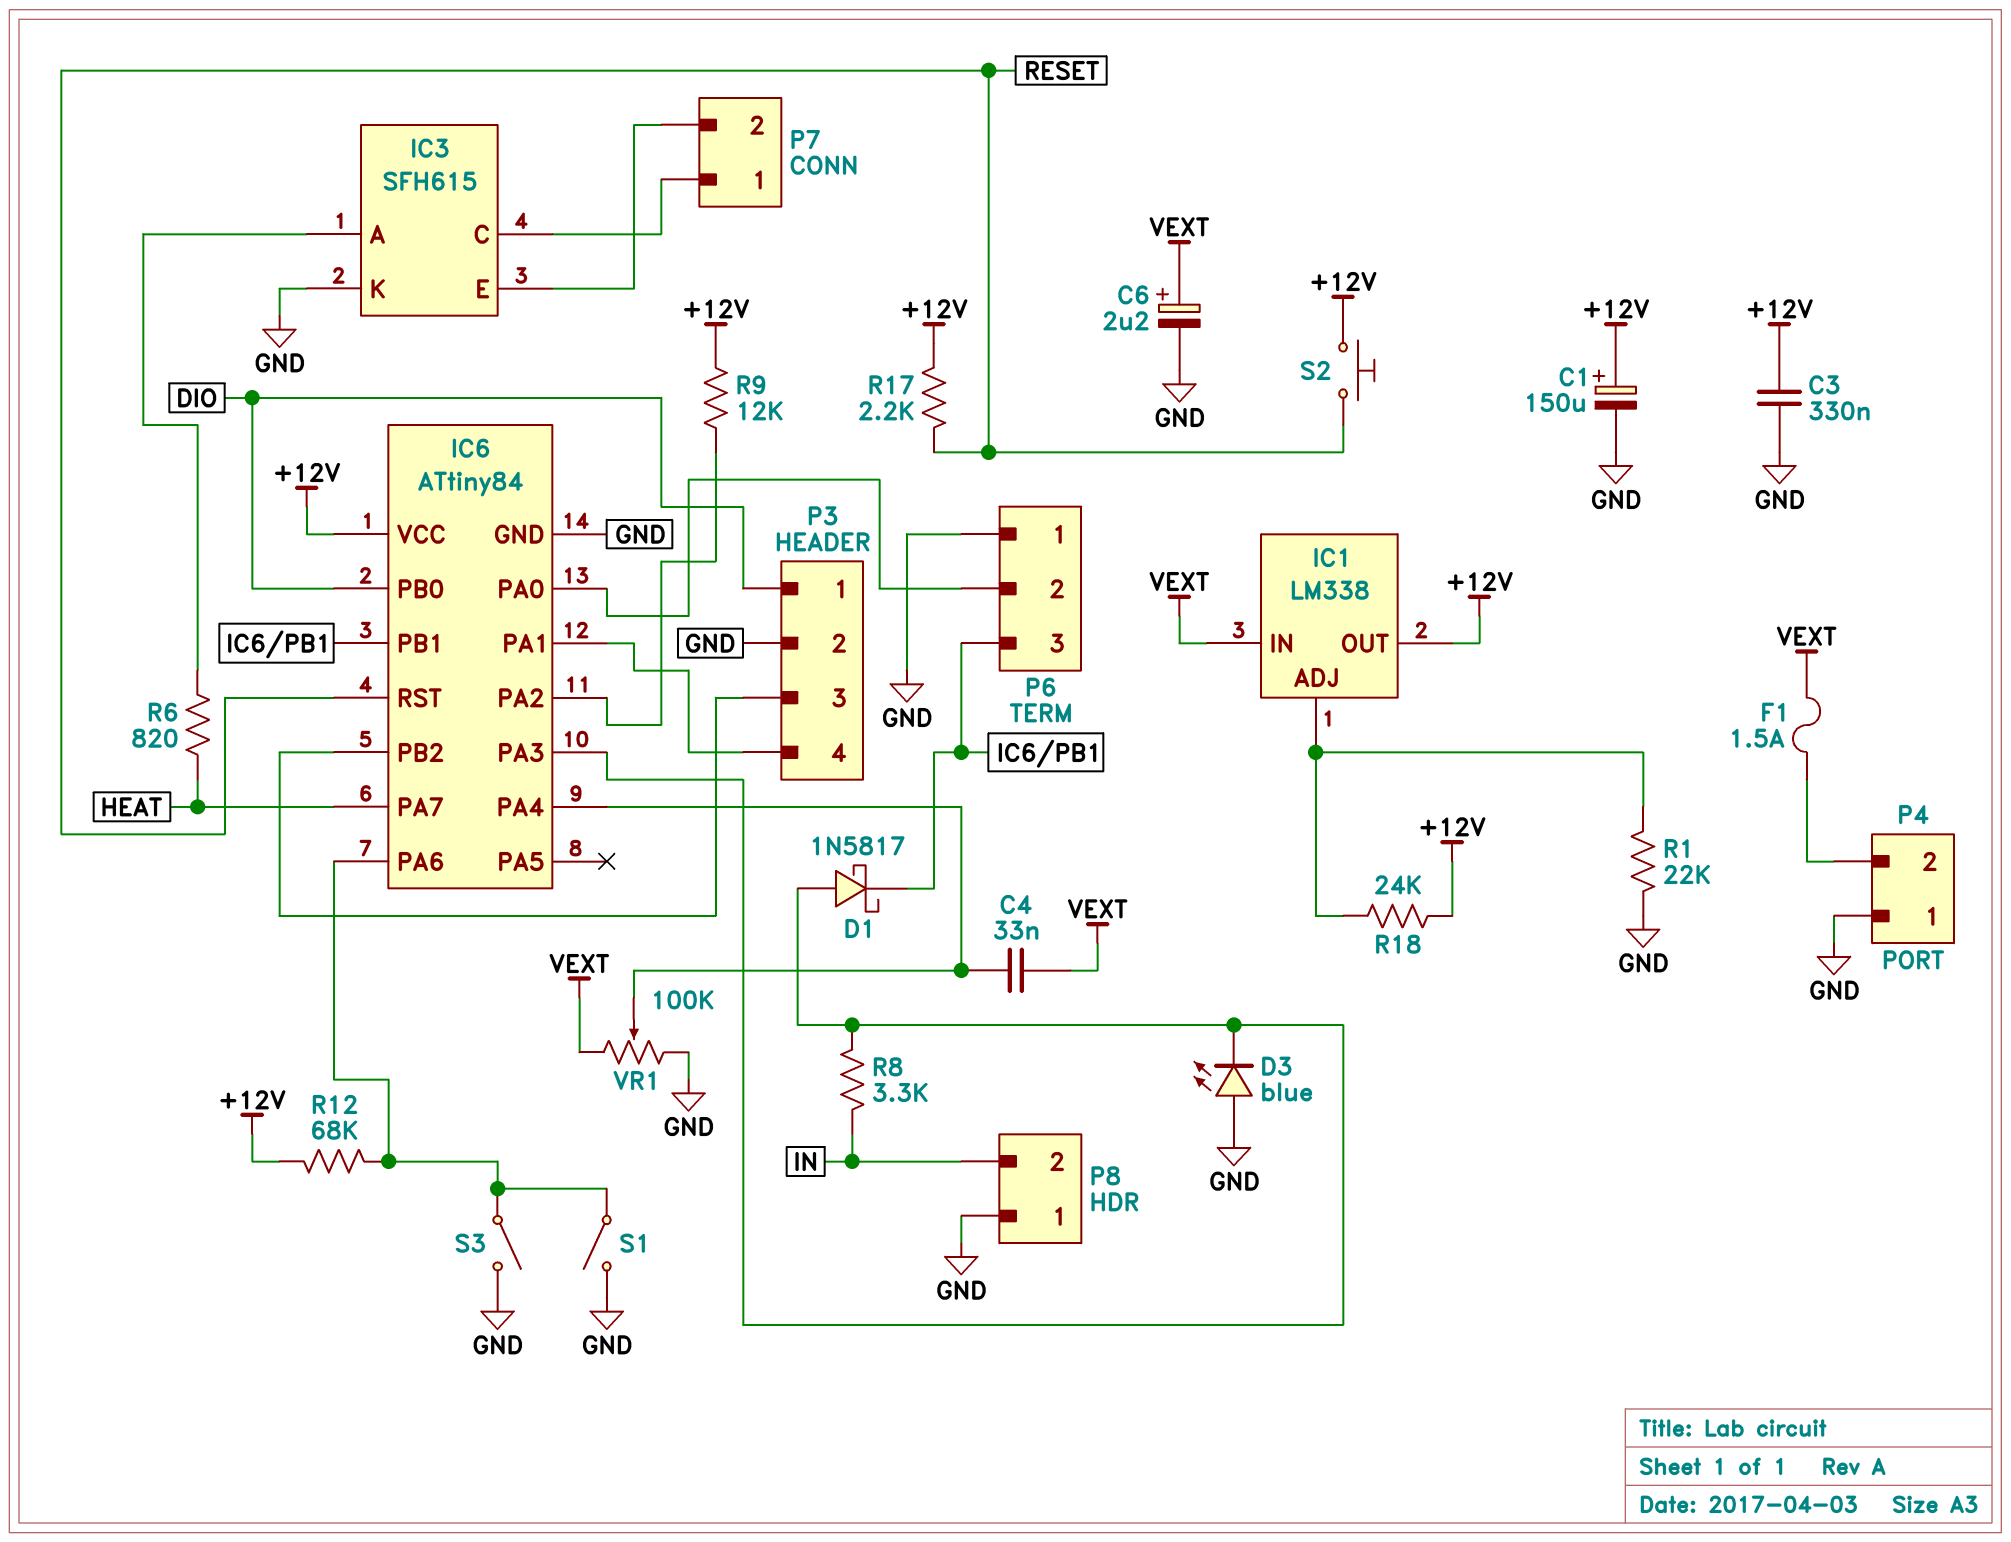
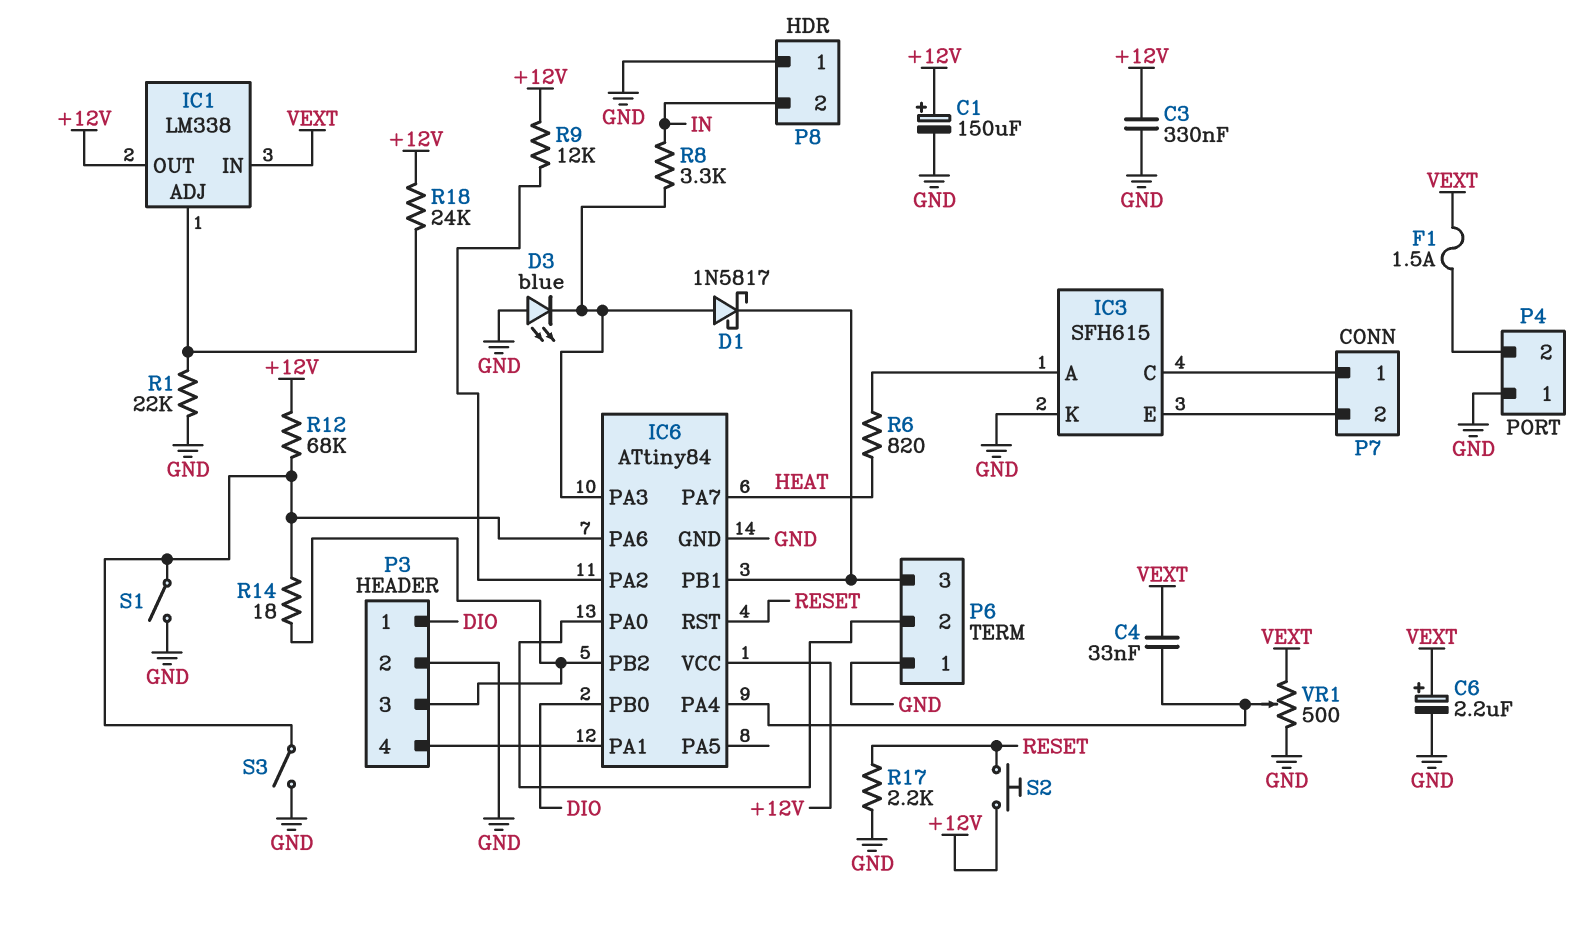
R14: none -> 18 (IC6/PA6, IC6/PB2)
R17: 2.2k (+12V, RESET) -> 2.2k (GND, RESET)
VR1: 100k (GND, VEXT, wiper IC6/PA4) -> 500 (GND, VEXT, wiper IC6/PA4)

